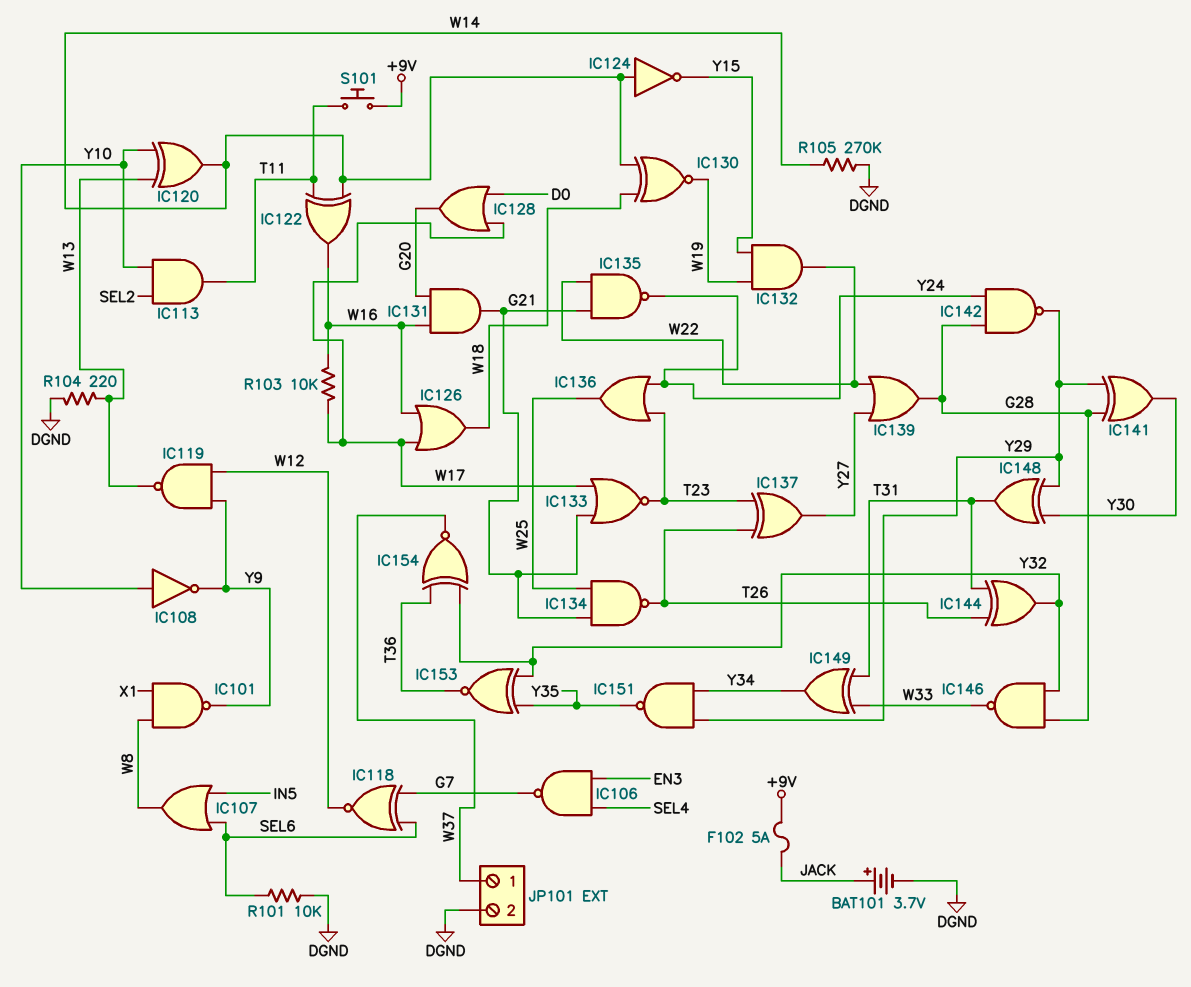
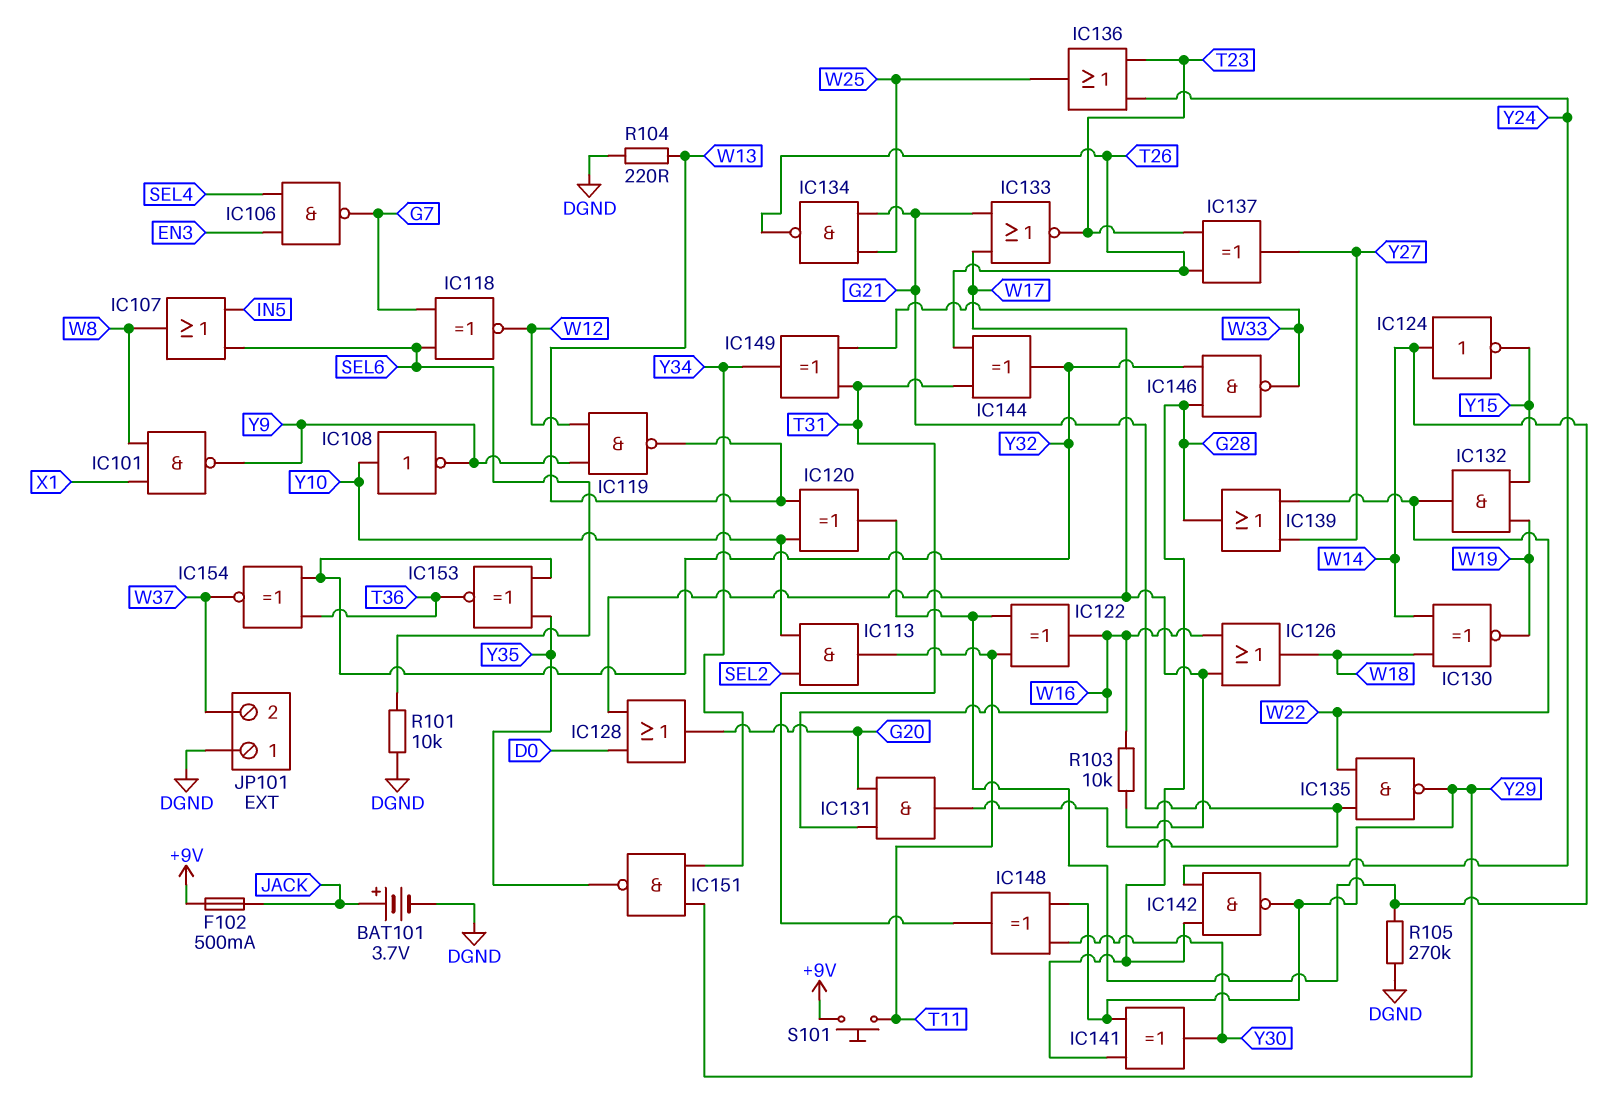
F102: 5A (+9V, JACK) -> 500mA (+9V, JACK)
IC135: NAND (in G21, in W22, out Y24) -> NAND (in G21, in W22, out Y29)
JP101 pin 1: W37 -> DGND
JP101 pin 2: DGND -> W37

